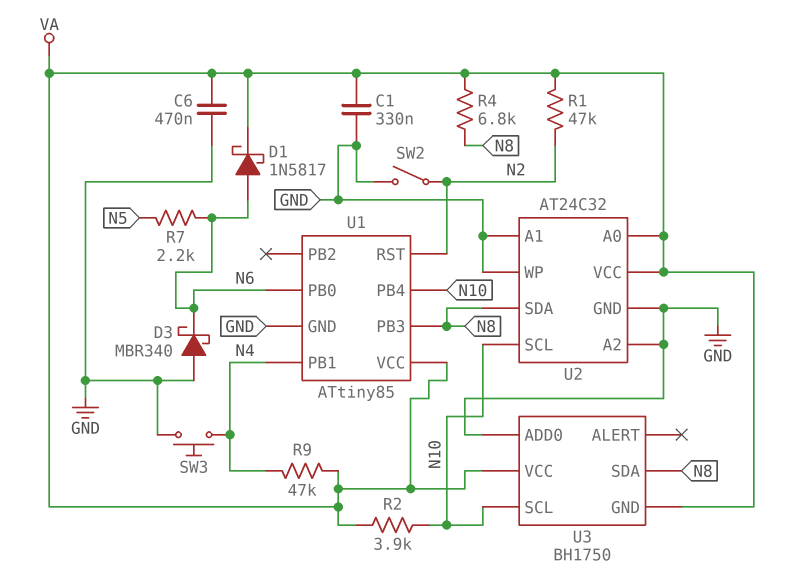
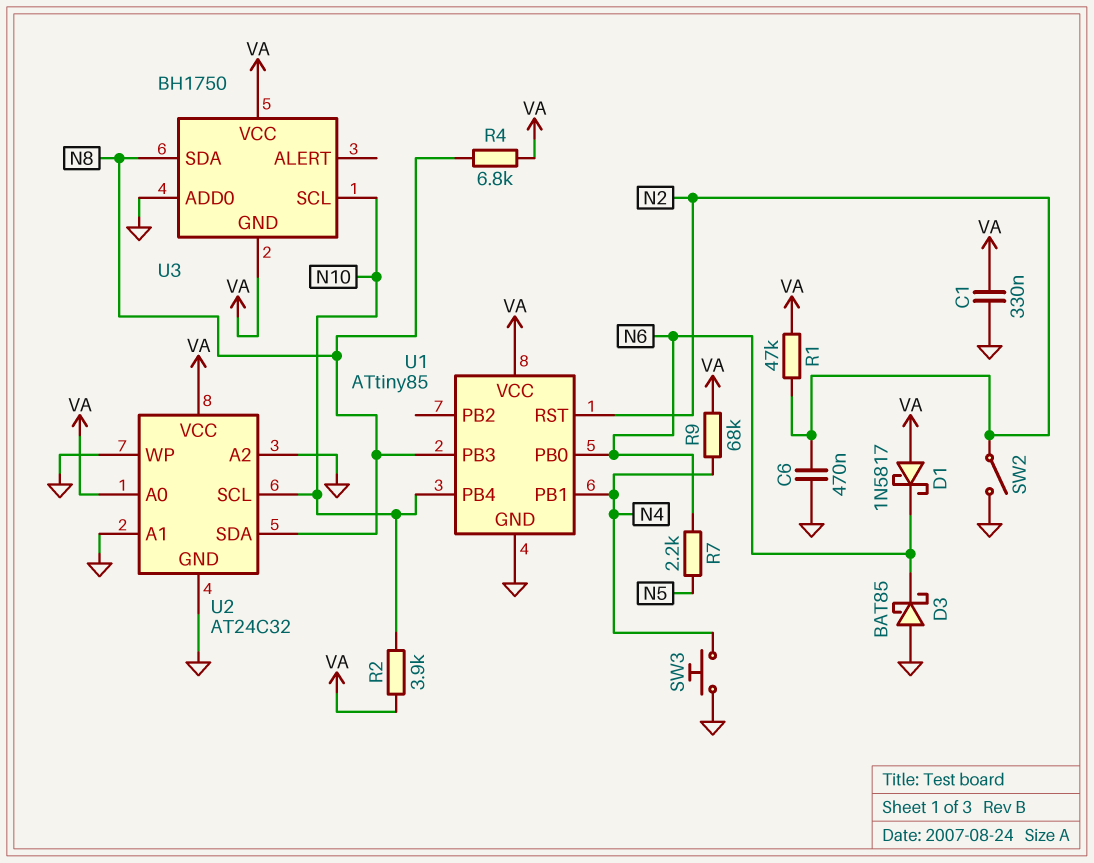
C6: 470nF (GND, VA) -> 470nF (GND, N2)
D1: schottky 1N5817 (A N6, K VA) -> schottky 1N5817 (A VA, K N6)
D3: schottky MBR340 (A GND, K N6) -> schottky BAT85 (A GND, K N6)
R9: 47k (N4, VA) -> 68k (N4, VA)

